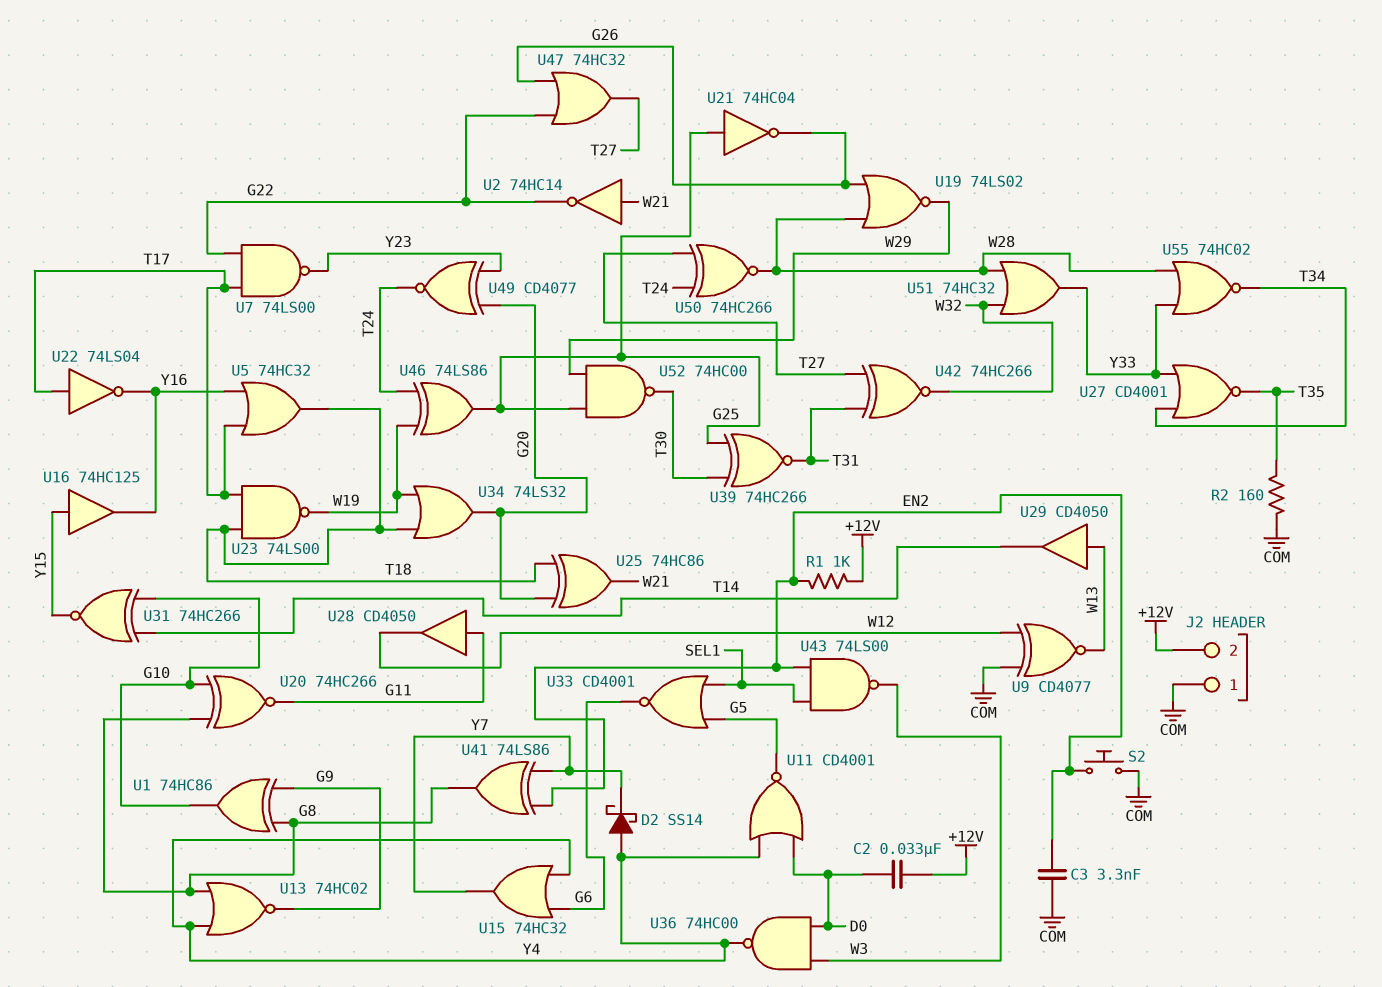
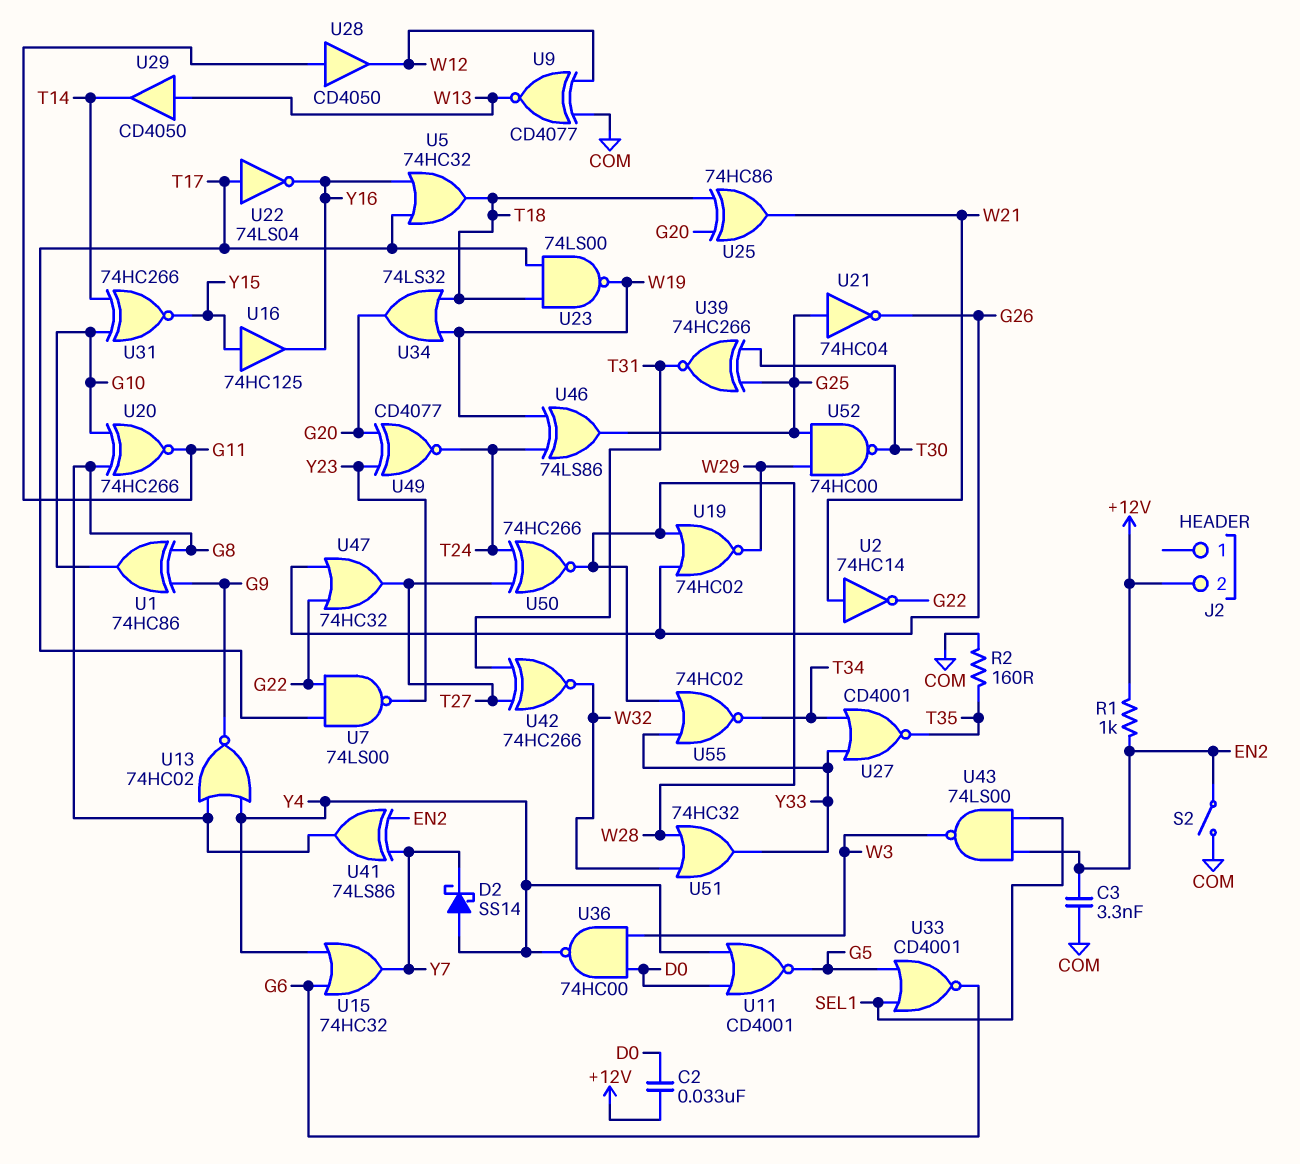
J2 pin 1: COM -> none
S2: button (COM, EN2) -> switch (COM, EN2)
U19: NOR 74LS02 (in G26, in W28, out W29) -> NOR 74HC02 (in G26, in W28, out W29)

